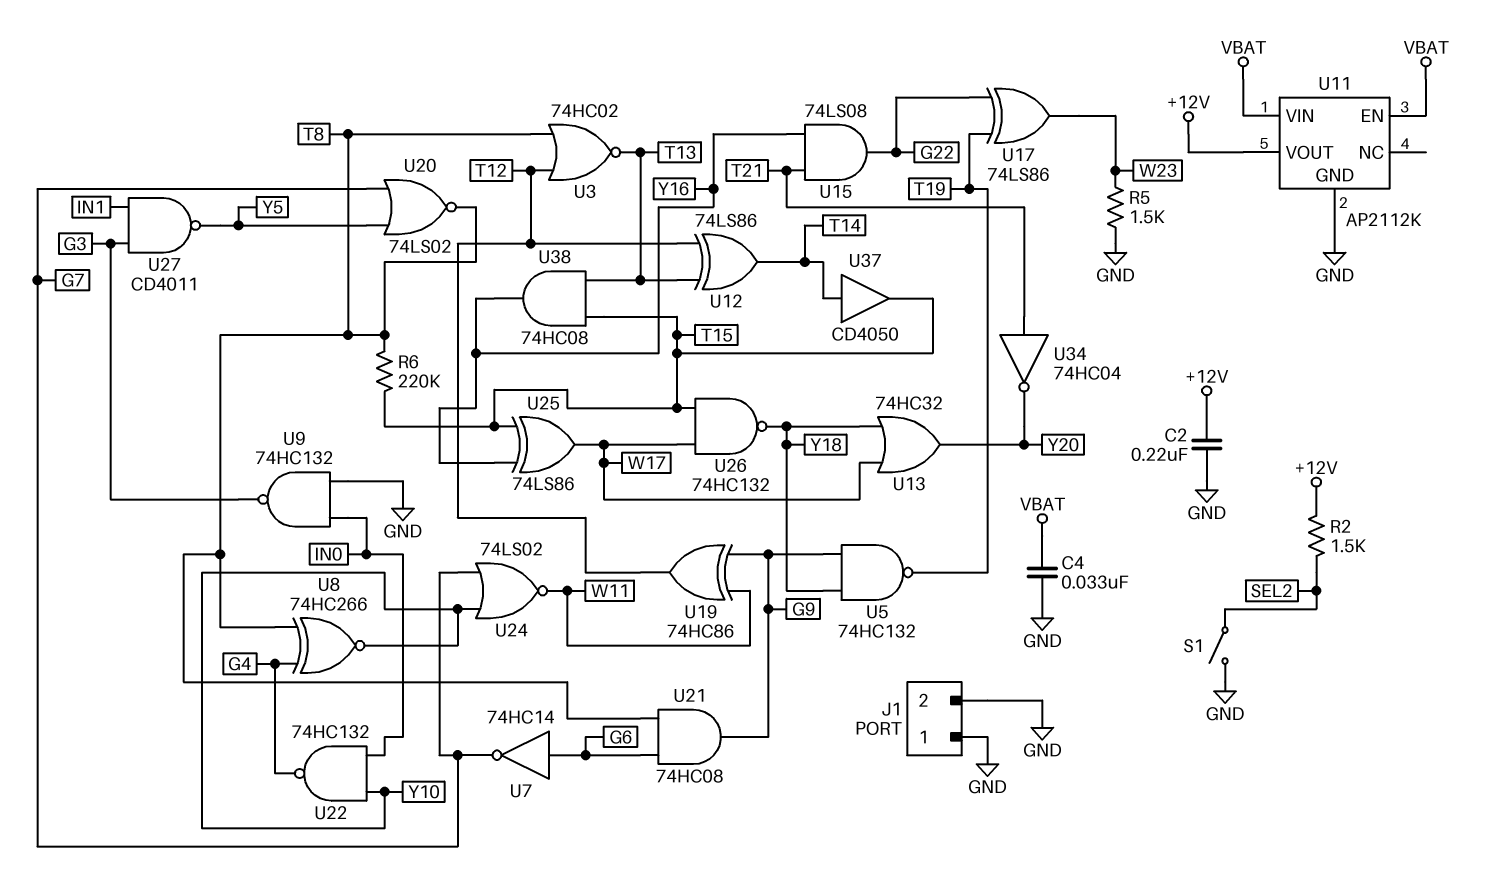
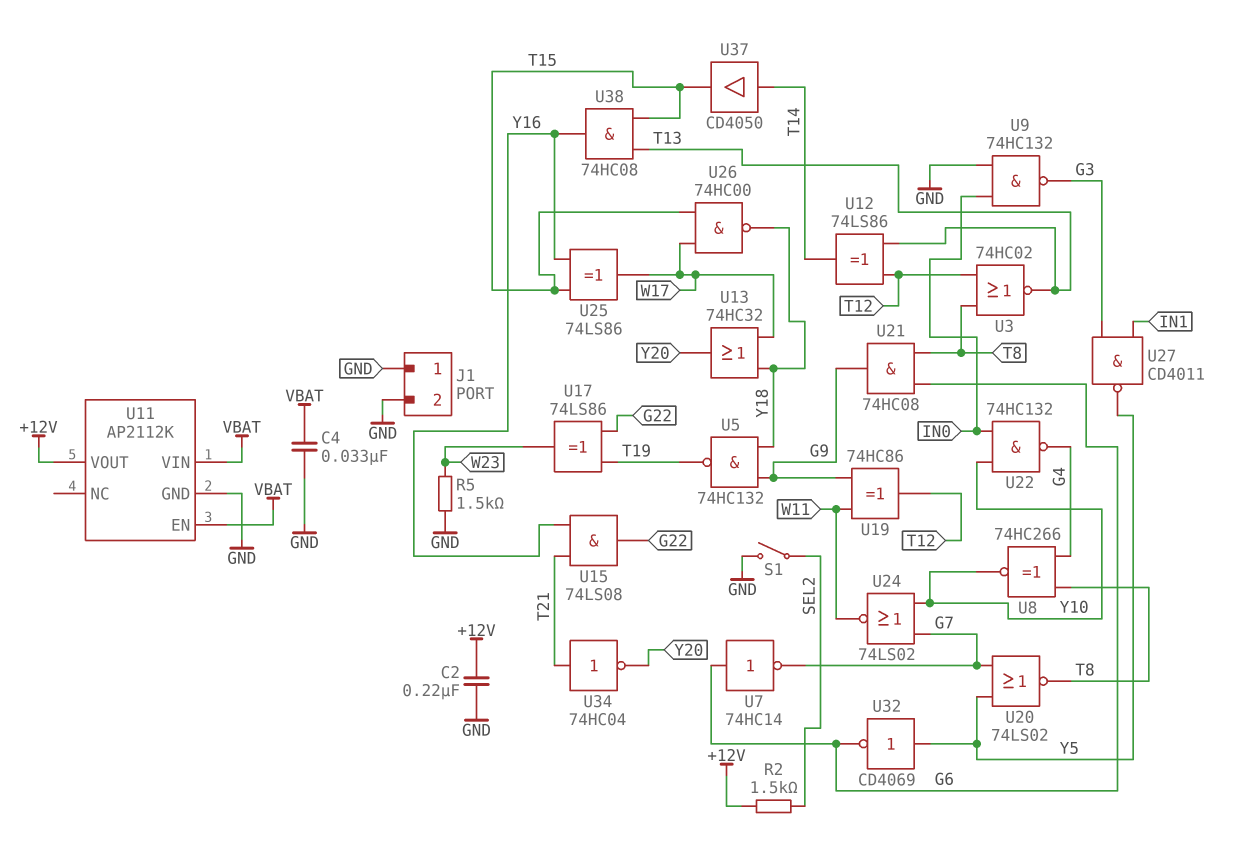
R6: 220k (T8, T15) -> none
U26: NAND 74HC132 (in T15, in W17, out Y18) -> NAND 74HC00 (in T15, in W17, out Y18)
U32: none -> NOT CD4069 (in Y5, out G6)

